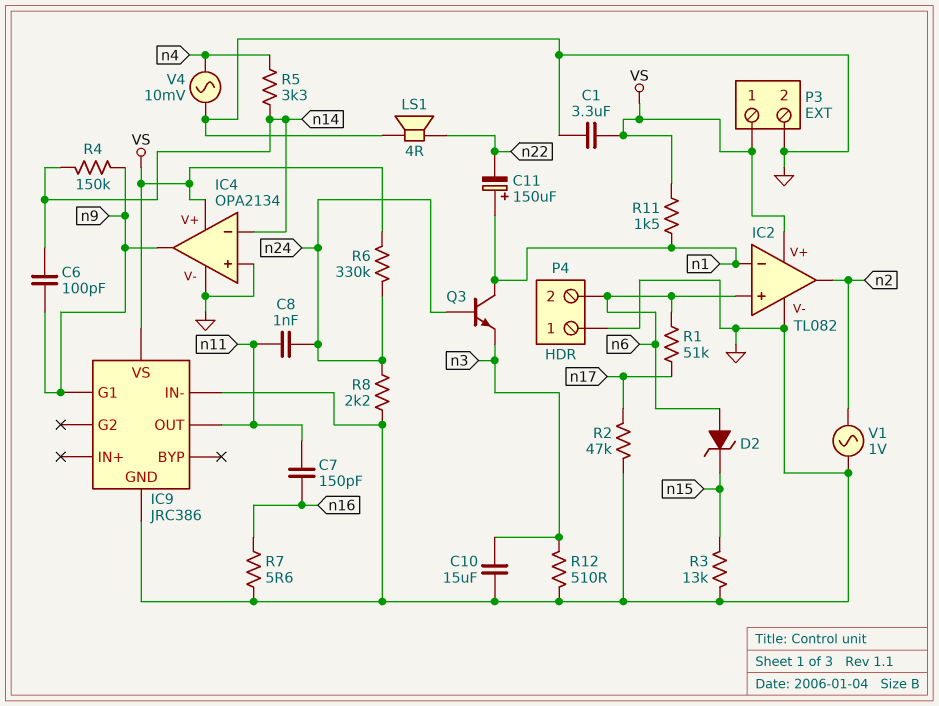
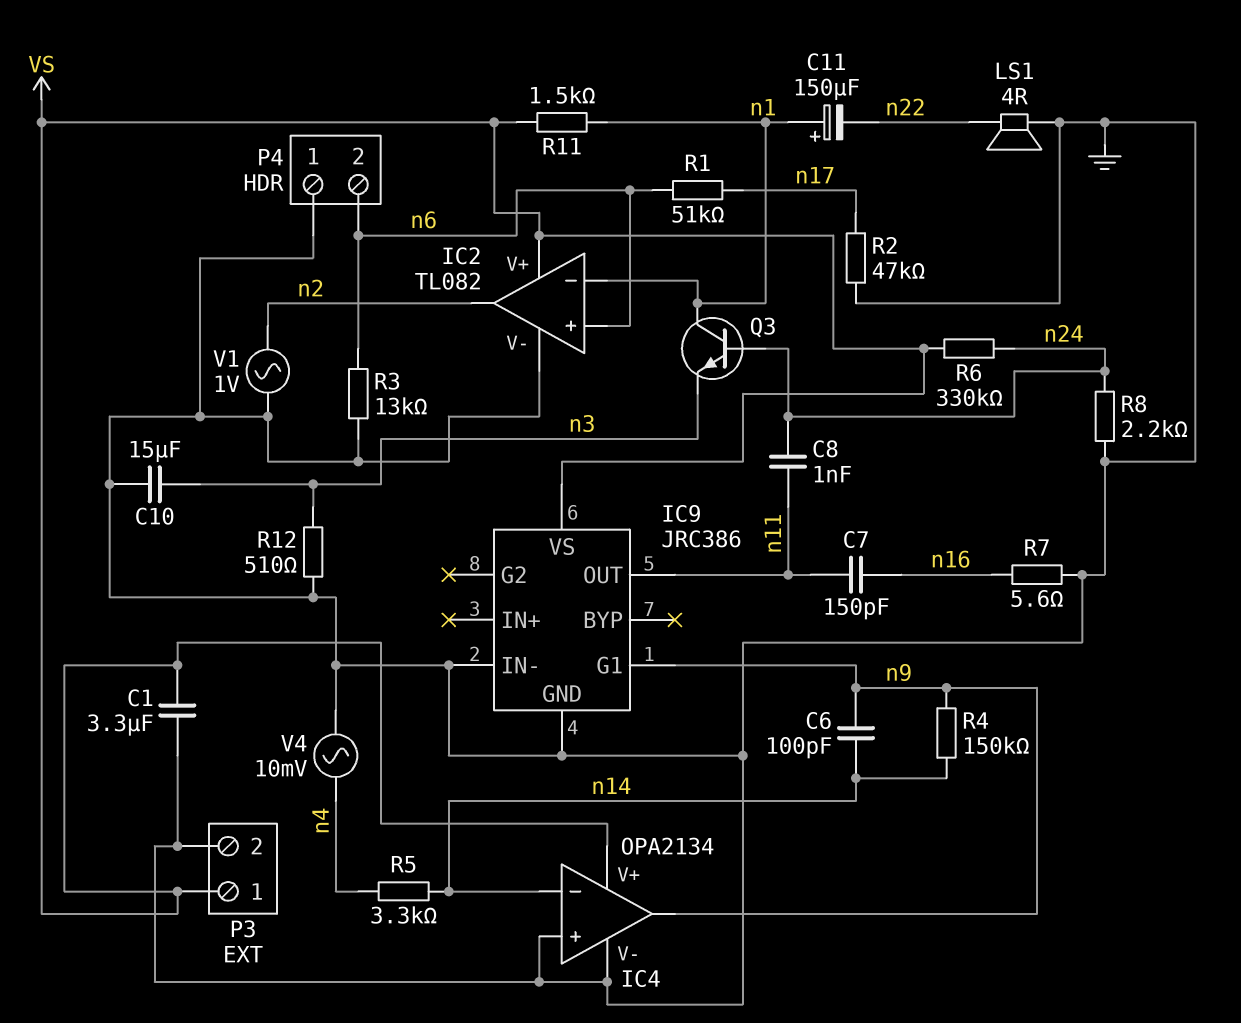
D2: zener (A n6, K n15) -> none
R3: 13k (GND, n15) -> 13k (GND, n6)

